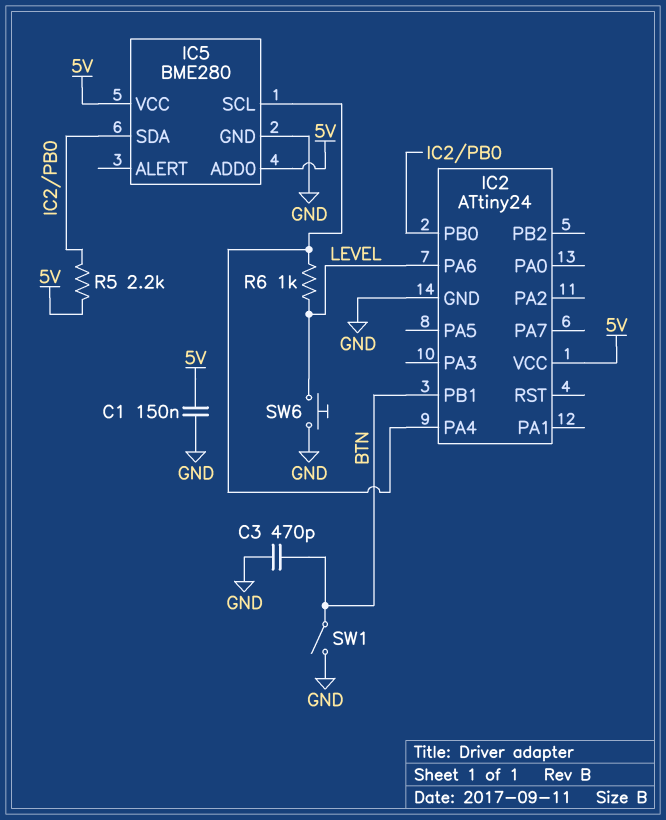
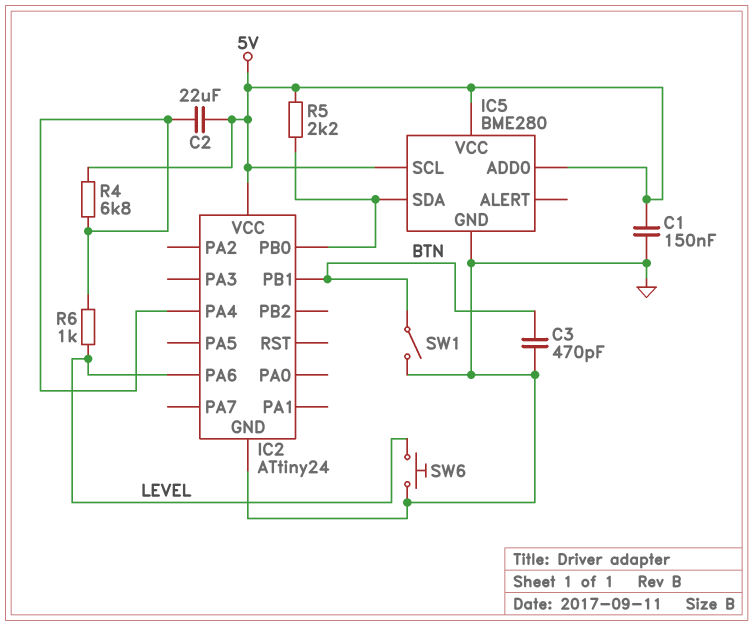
C2: none -> 22uF (5V, IC2/PA4)
IC5 pin SCL: IC2/PA4 -> 5V
R4: none -> 6.8k (5V, IC2/PA4)

